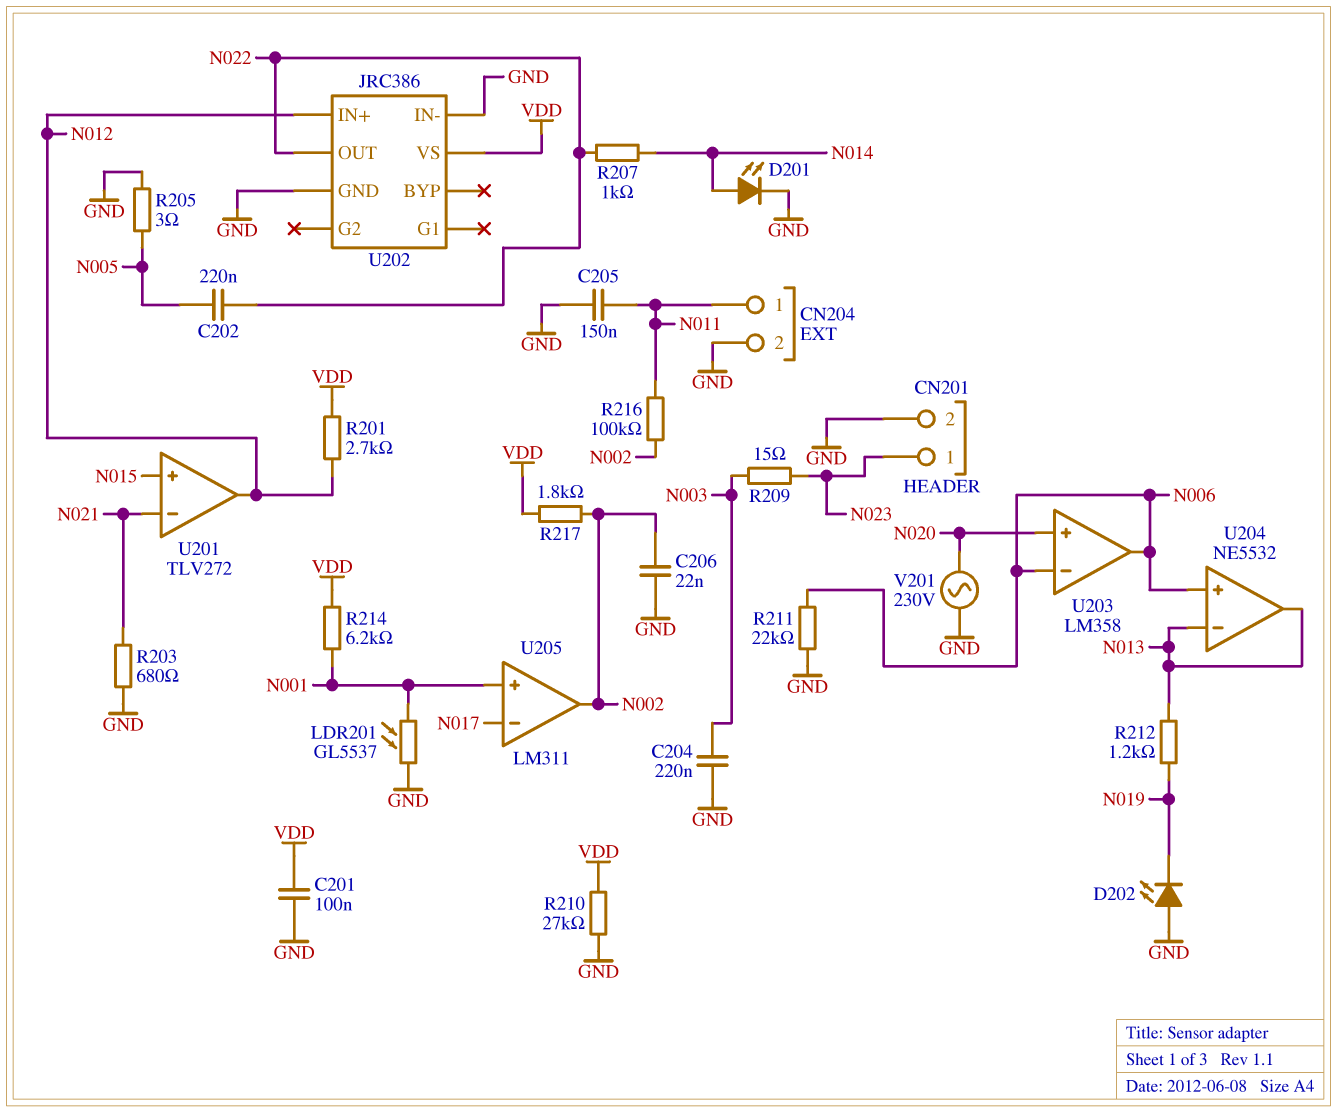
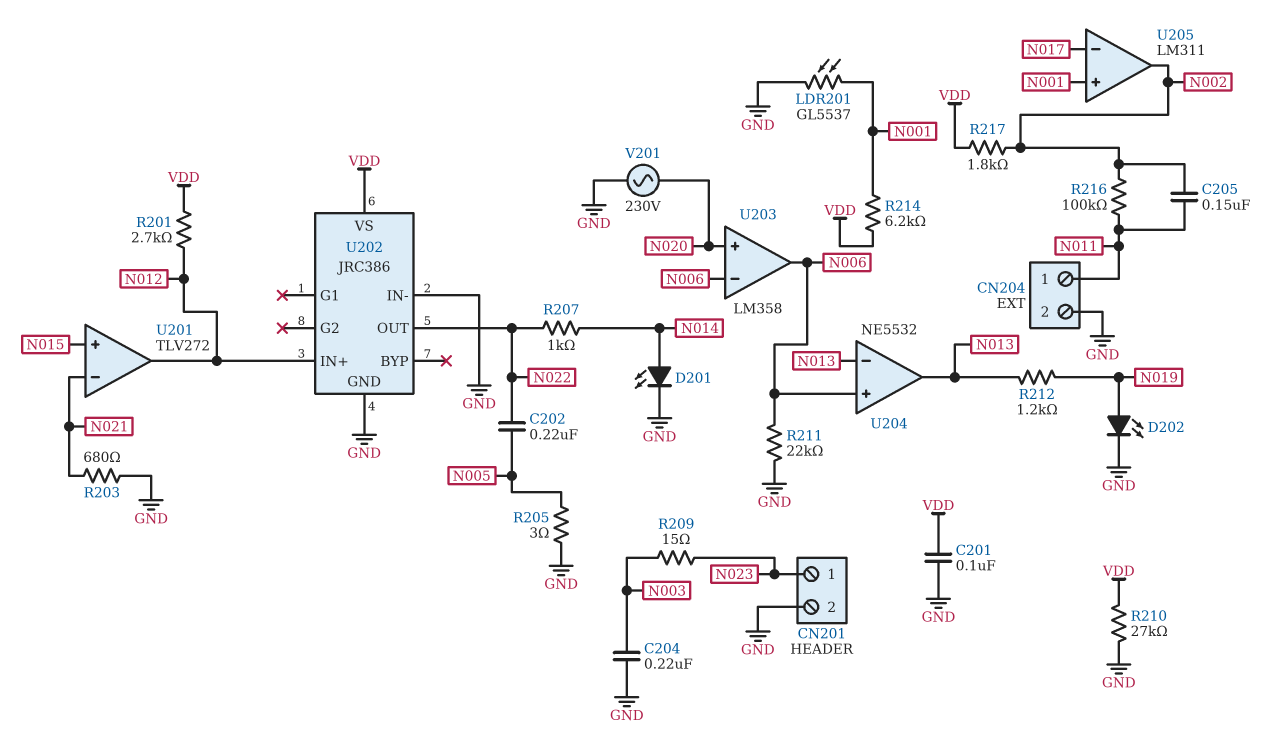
C205: 150nF (GND, N011) -> 150nF (N002, N011)
C206: 22nF (GND, N002) -> none
D202: LED (A GND, K N019) -> LED (A N019, K GND)

